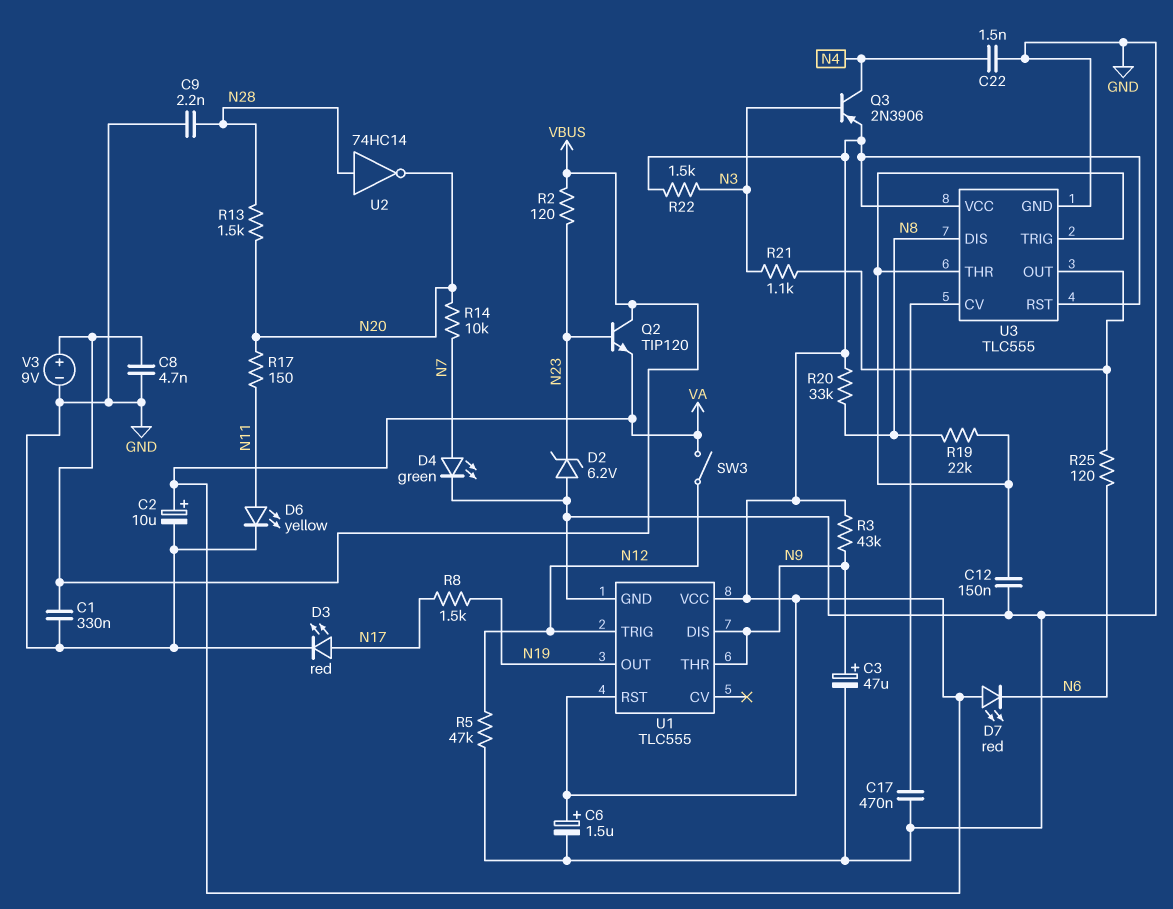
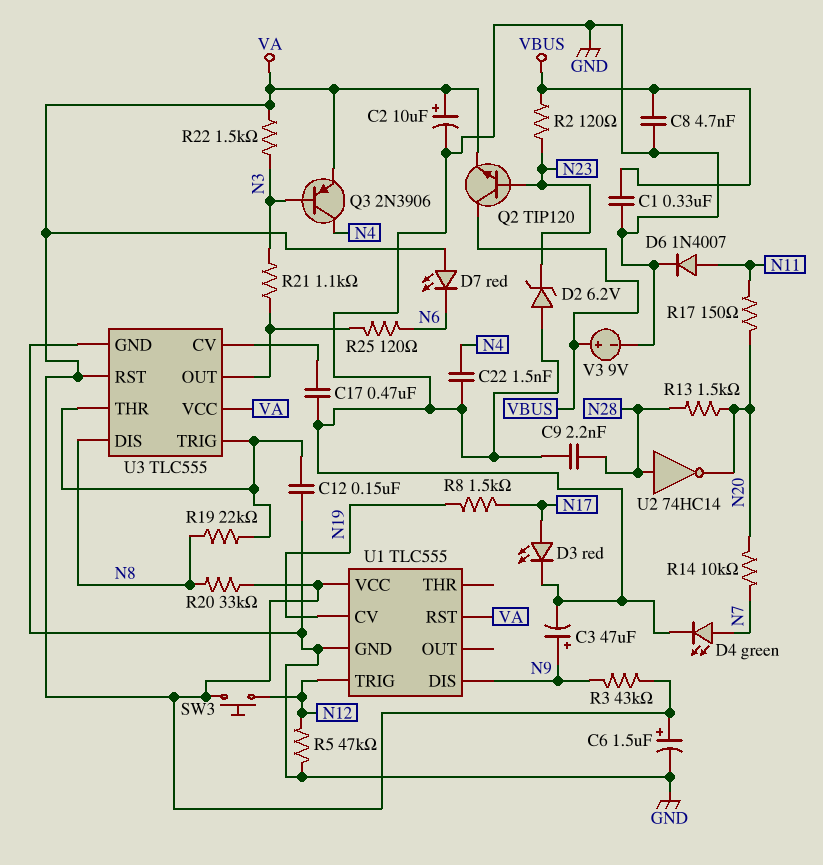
D6: LED yellow (A N11, K GND) -> diode 1N4007 (A N11, K GND)
SW3: switch (N12, VA) -> button (N12, VA)
U1 pin CV: none -> N19
U1 pin OUT: N19 -> none
U1 pin THR: N9 -> none

